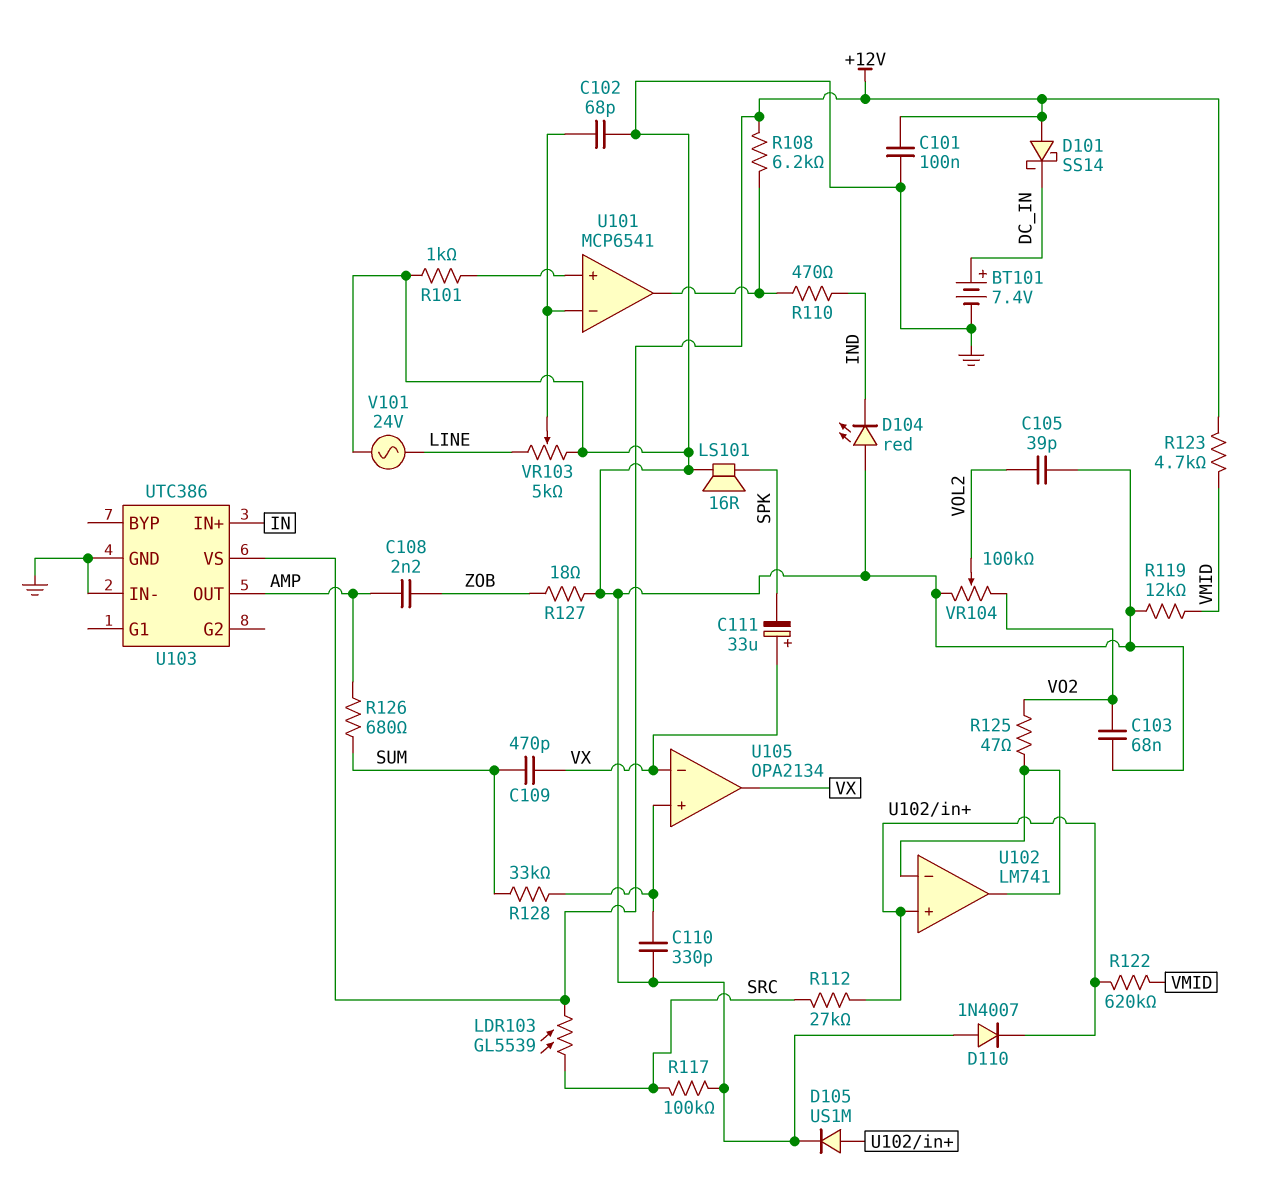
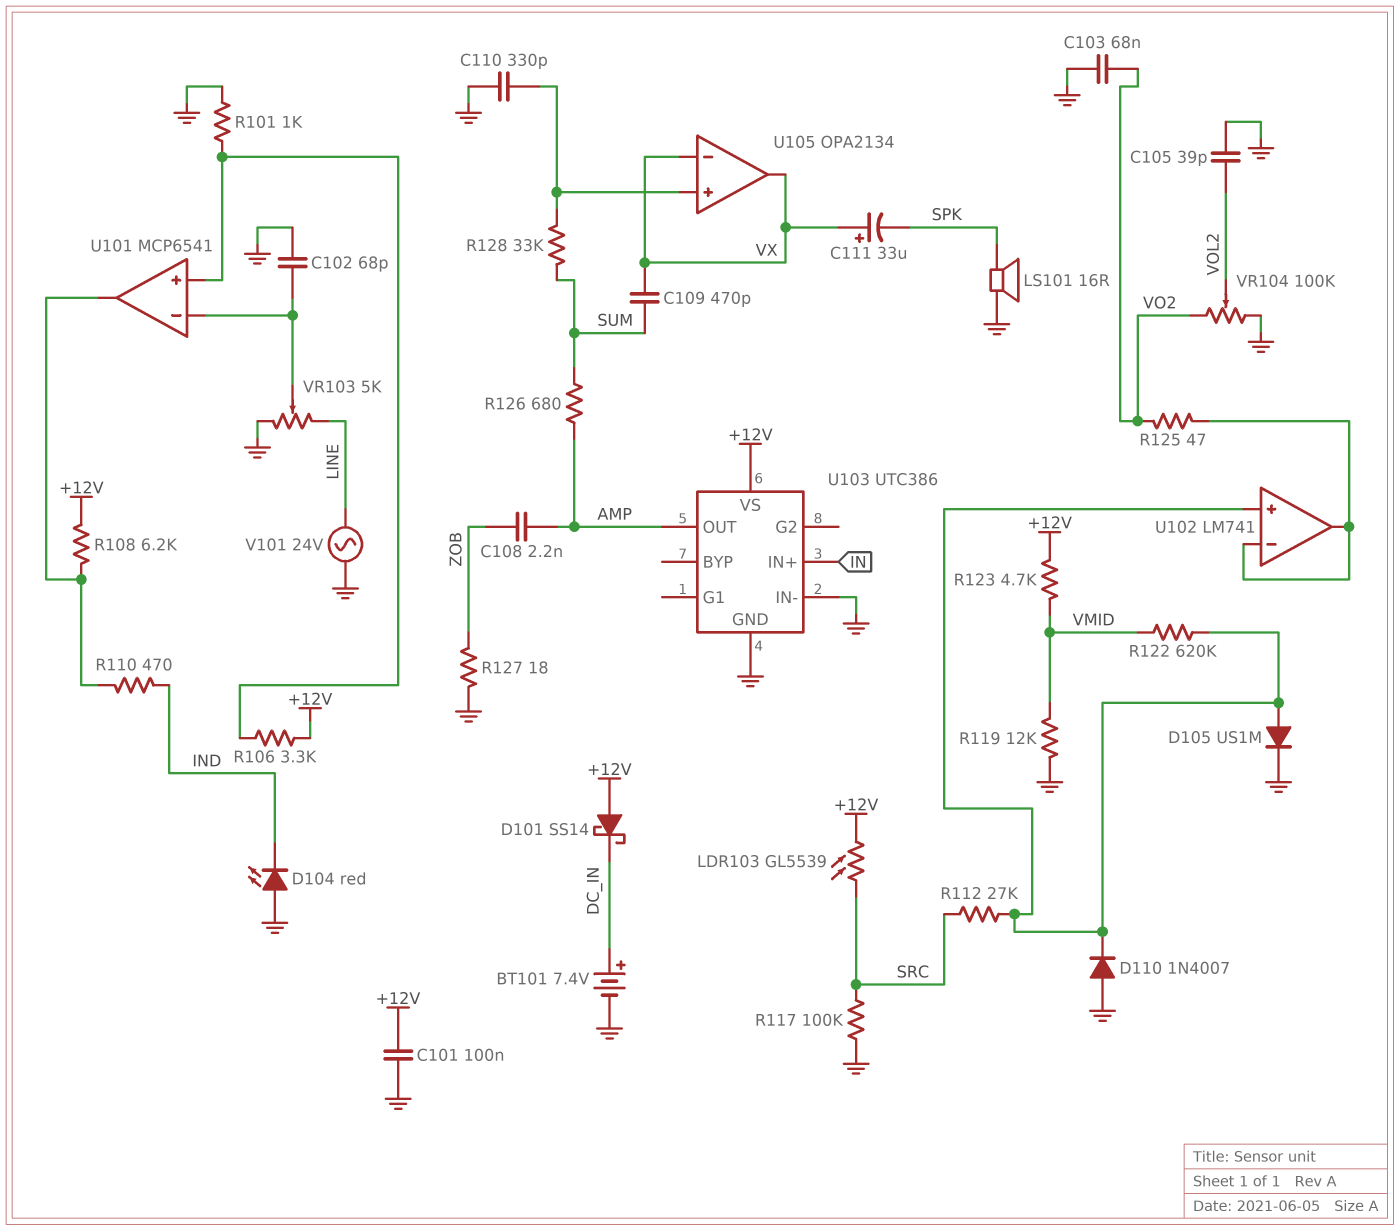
R106: none -> 3.3k (+12V, U101/in+)

